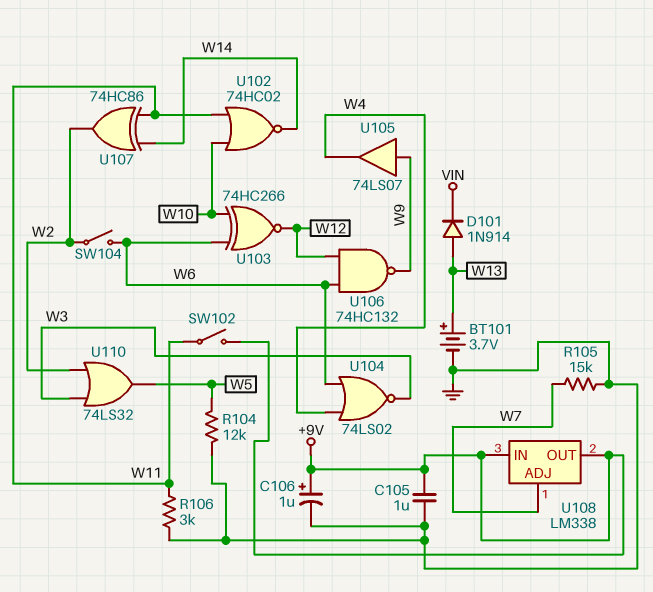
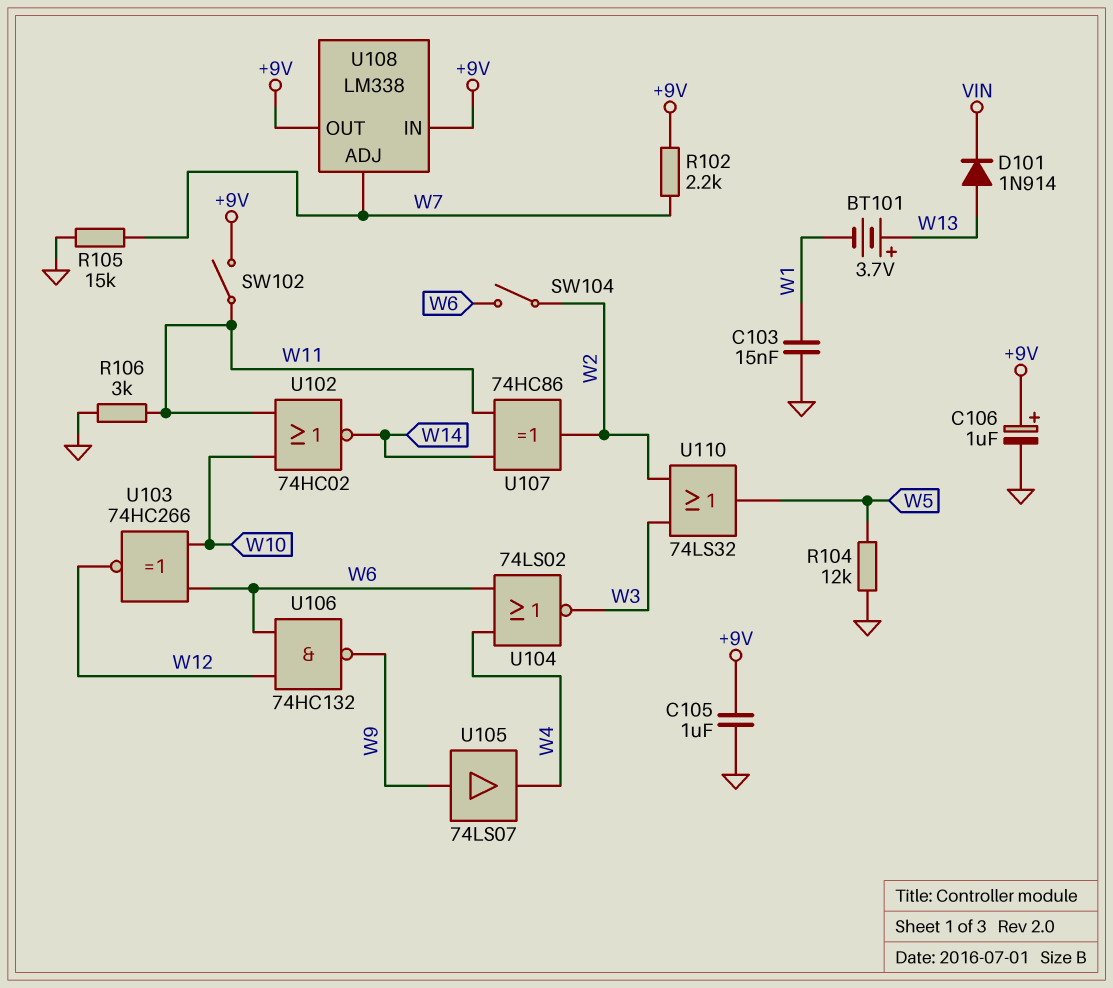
BT101: 3.7V (plus W13, minus GND) -> 3.7V (plus W13, minus W1)
C103: none -> 15nF (GND, W1)
R102: none -> 2.2k (+9V, W7)

